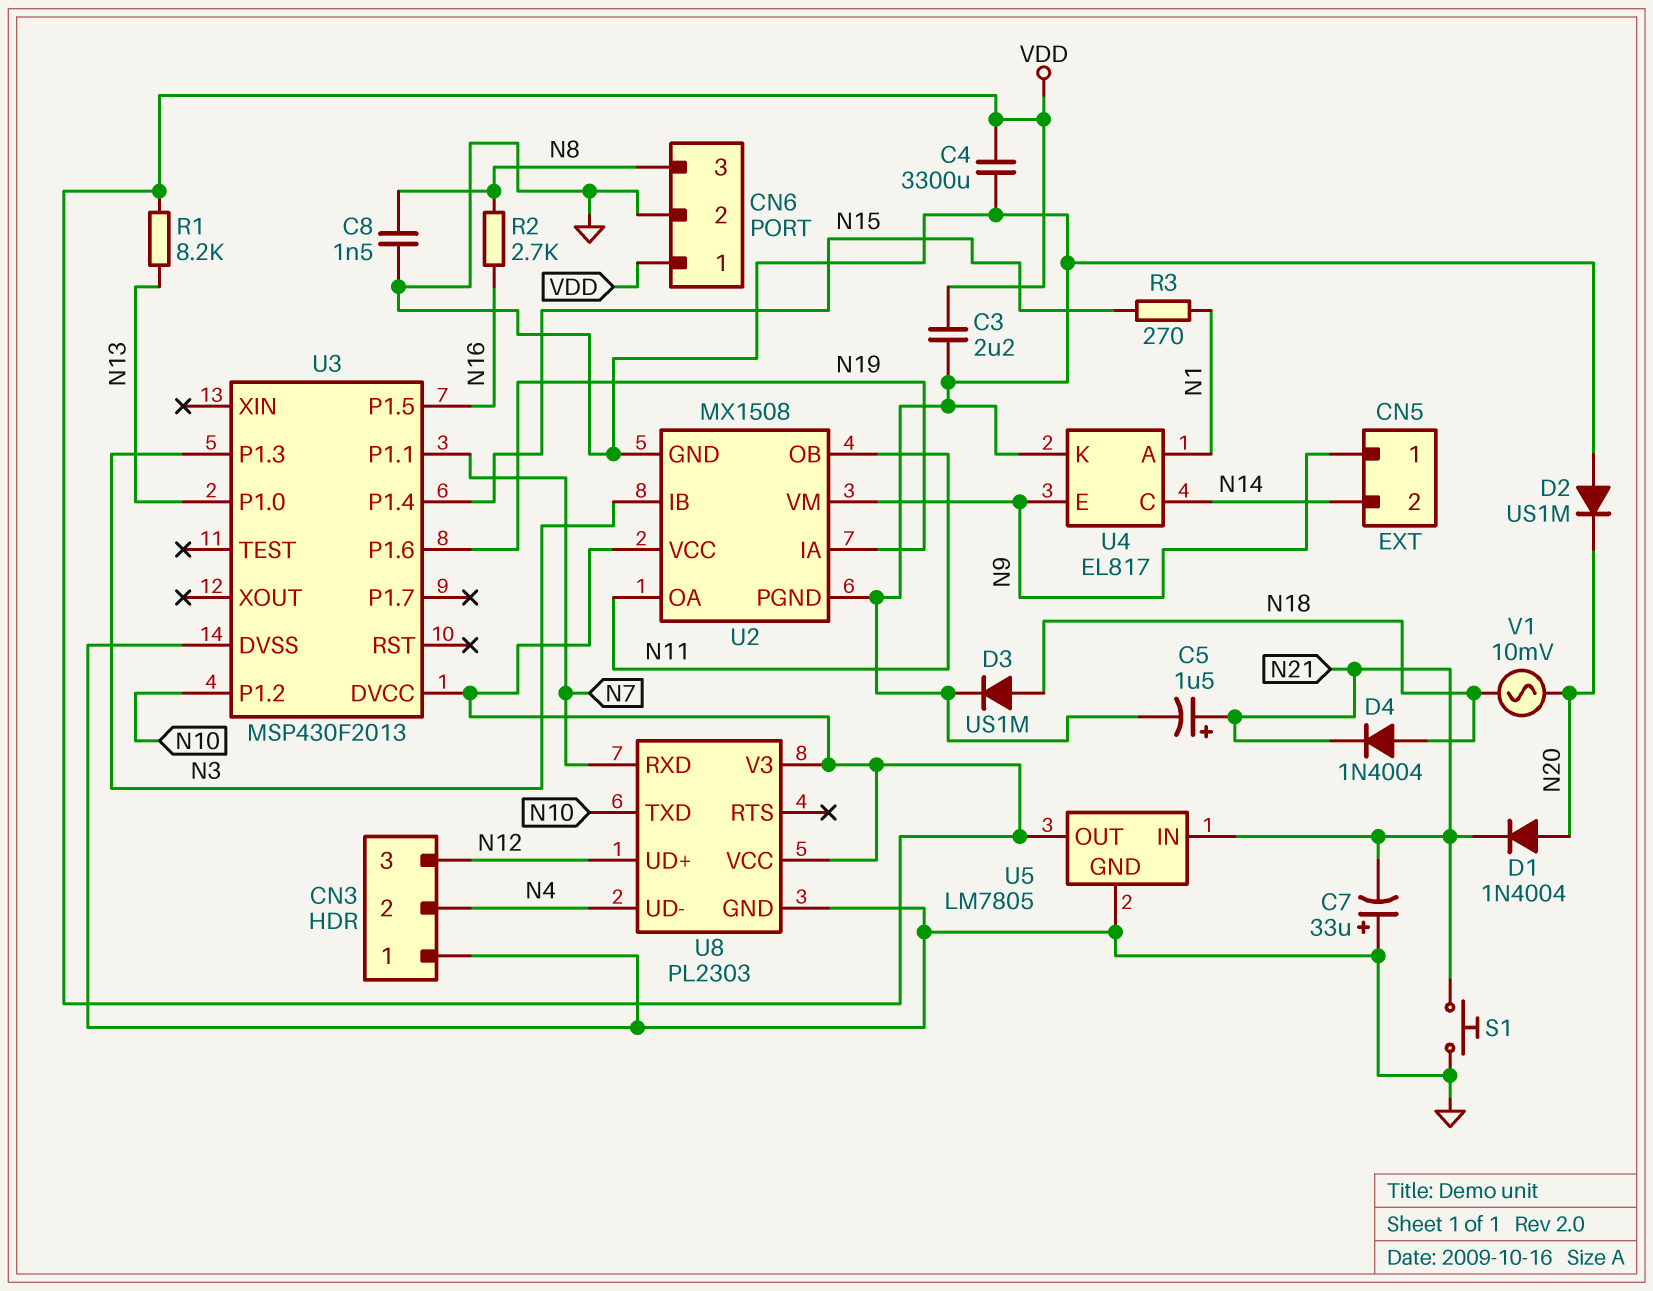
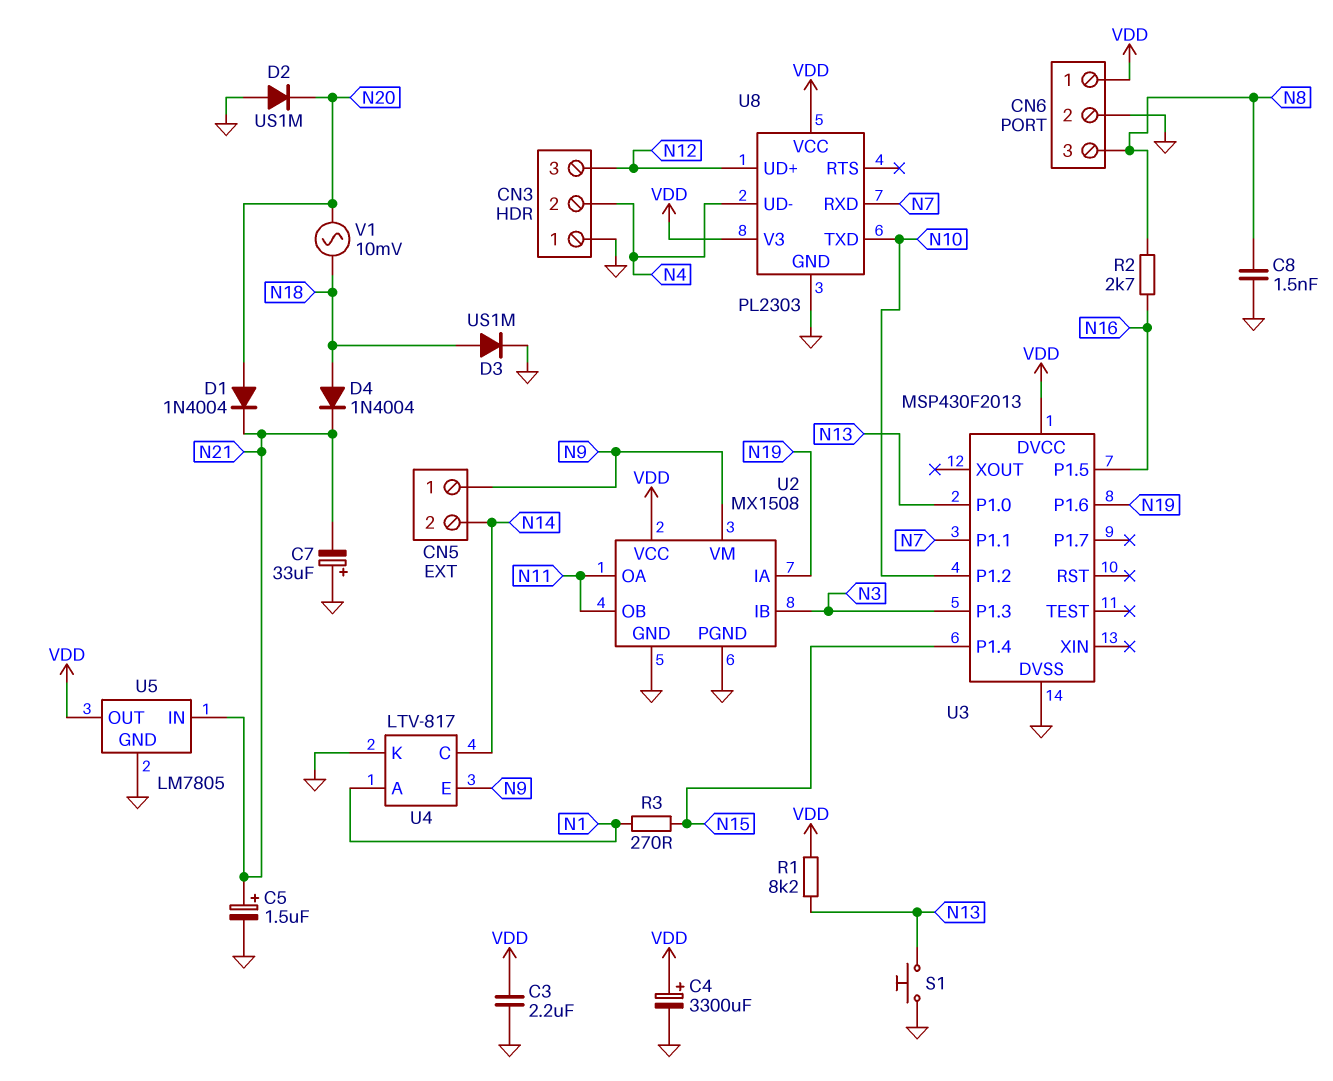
C4: 3300uF (GND, VDD) -> 3300uF (plus VDD, minus GND)
S1: button (GND, N21) -> button (GND, N13)
U4: EL817 -> LTV-817

